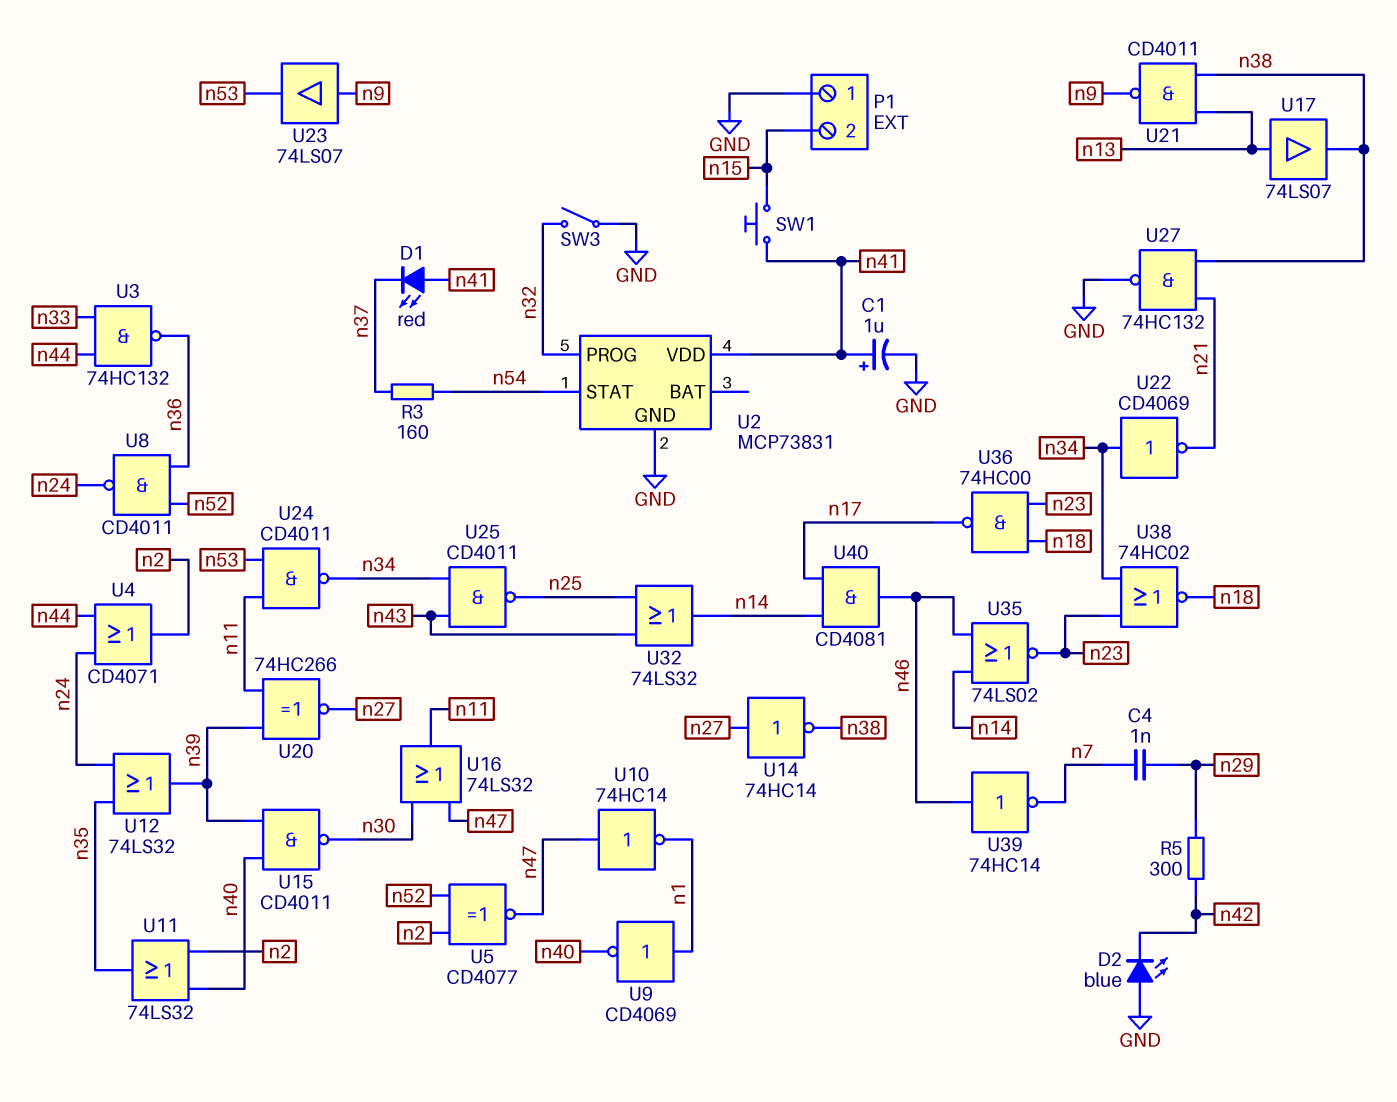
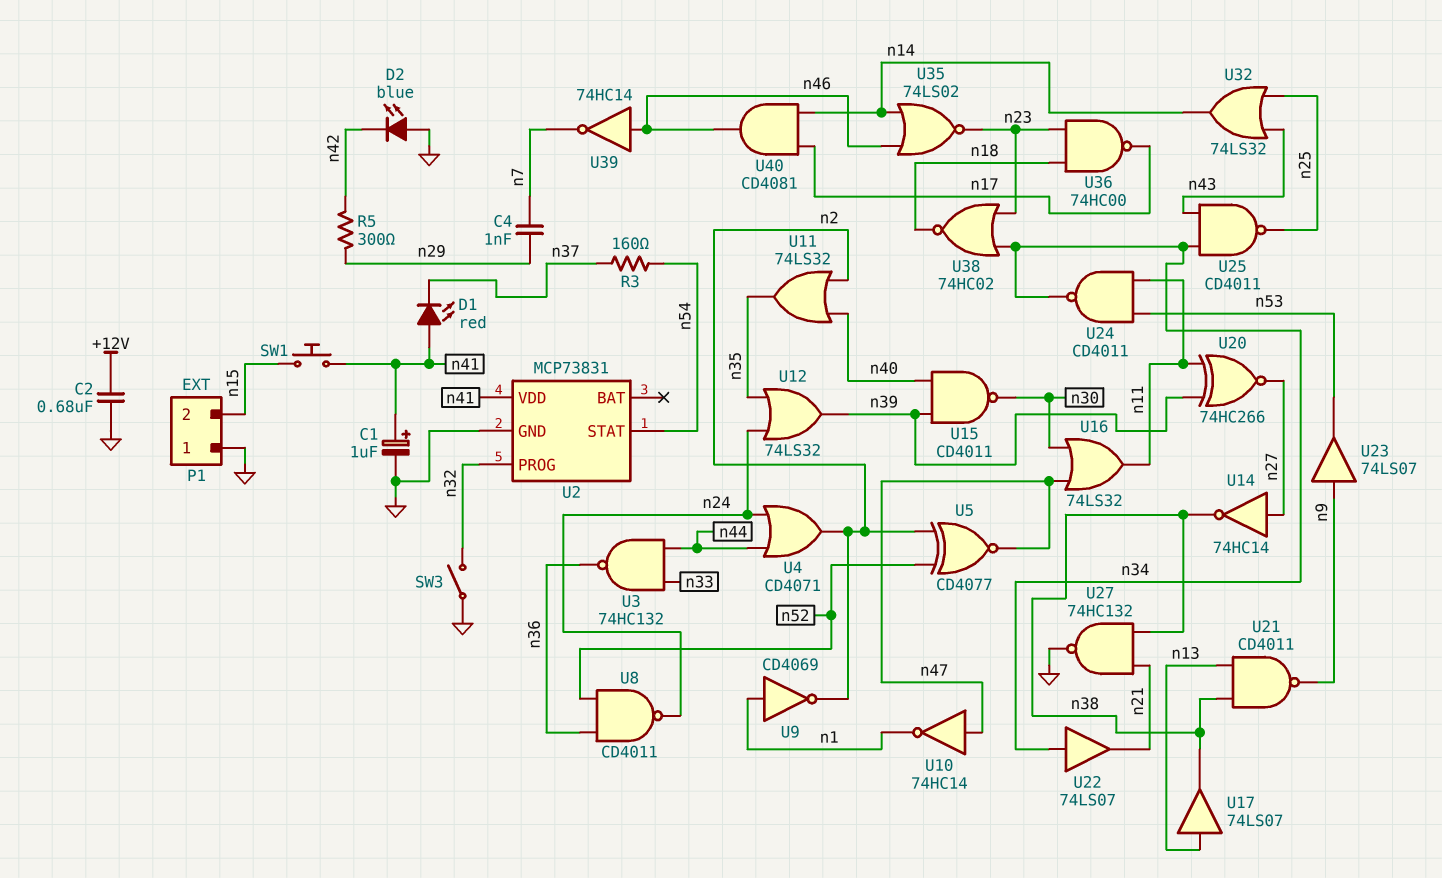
C2: none -> 680nF (+12V, GND)
U9: NOT CD4069 (in n1, out n40) -> NOT CD4069 (in n1, out n2)
U22: NOT CD4069 (in n34, out n21) -> buffer 74LS07 (in n34, out n21)

